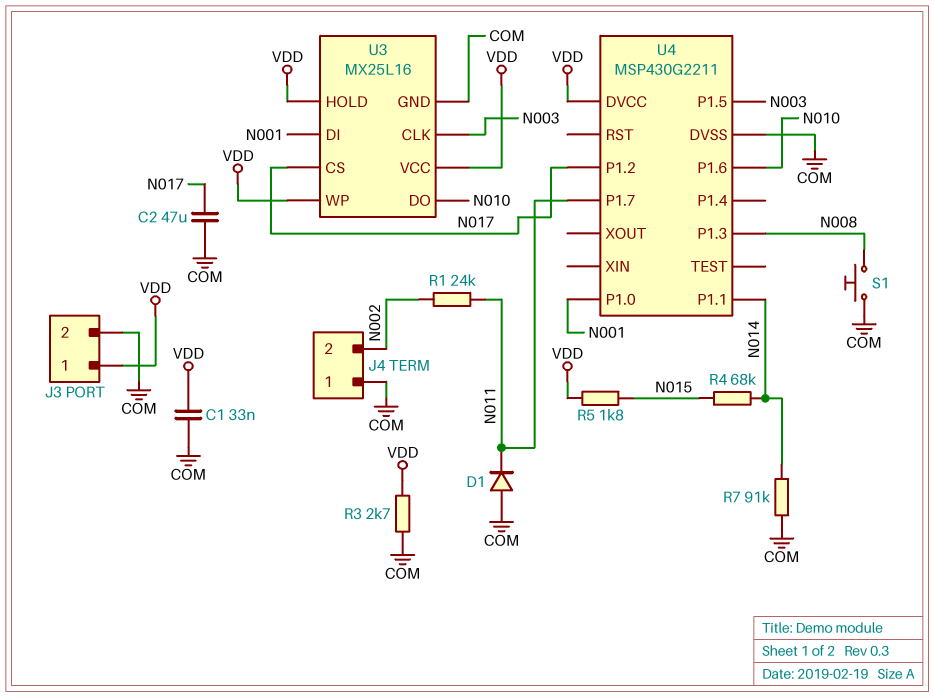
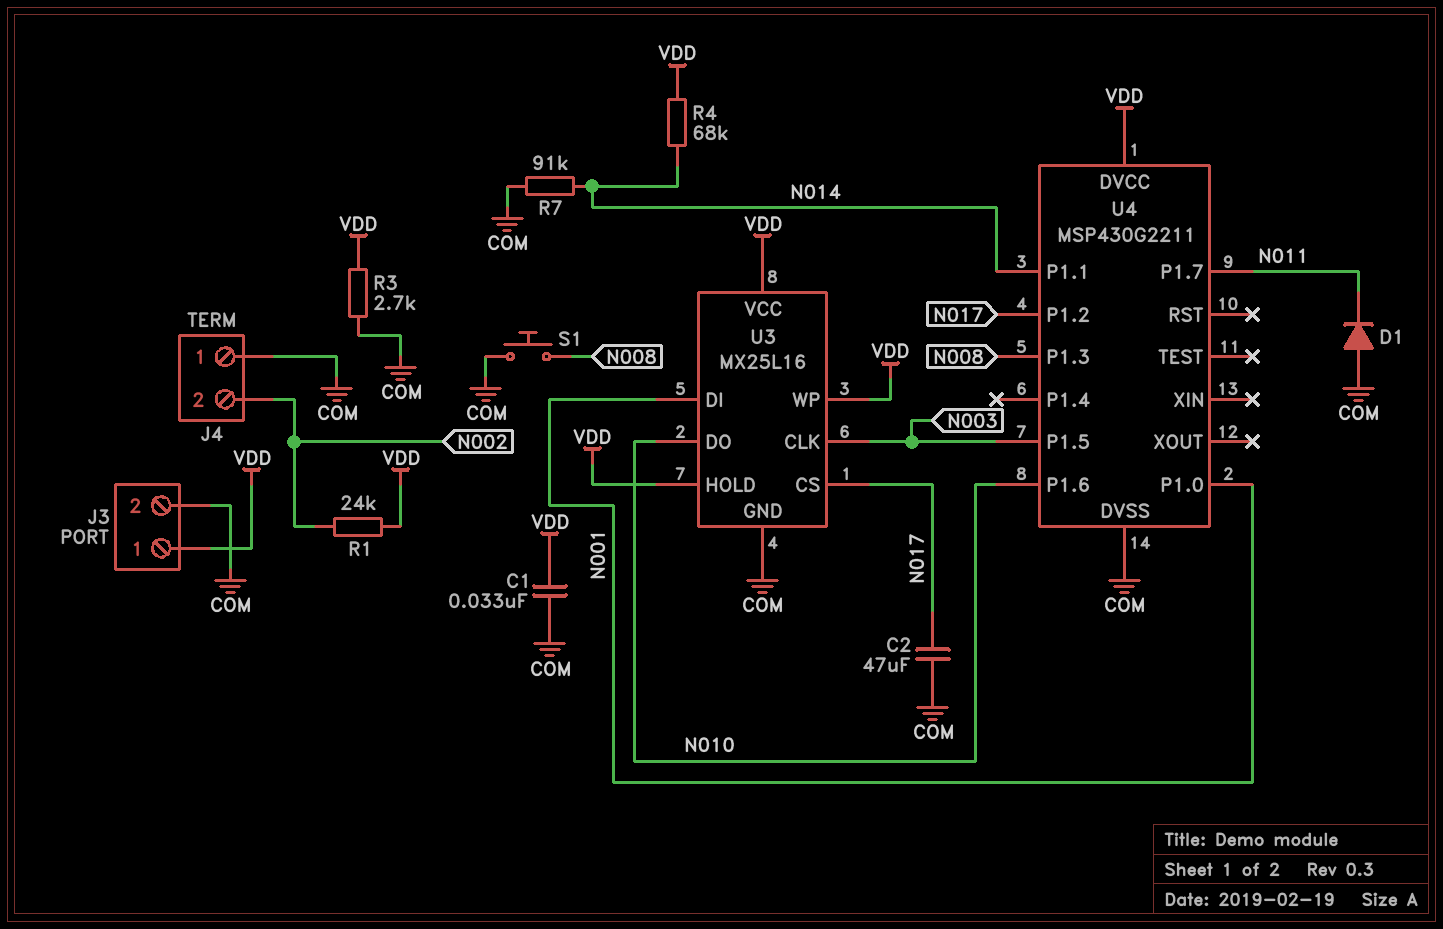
R1: 24k (N002, N011) -> 24k (N002, VDD)
R4: 68k (N014, N015) -> 68k (N014, VDD)
R5: 1.8k (N015, VDD) -> none

